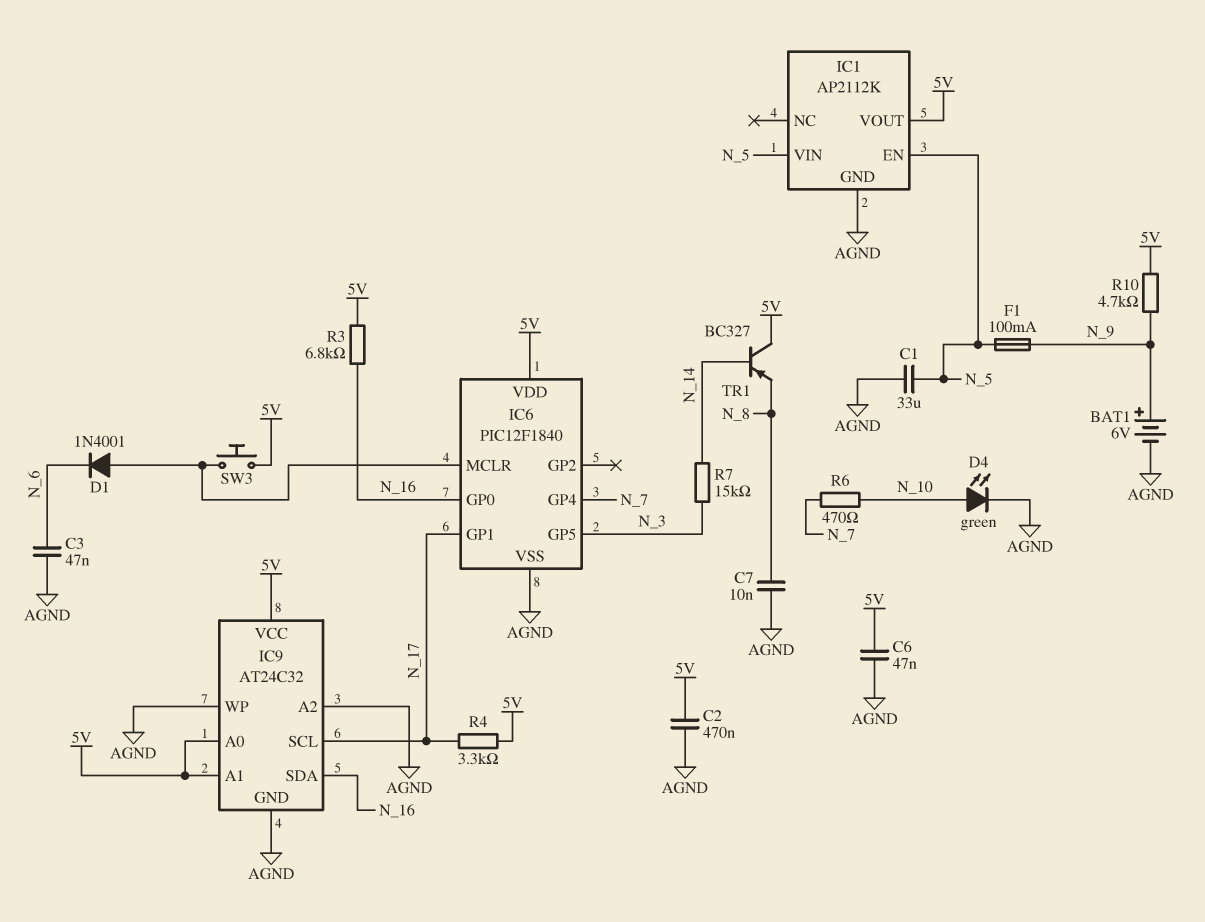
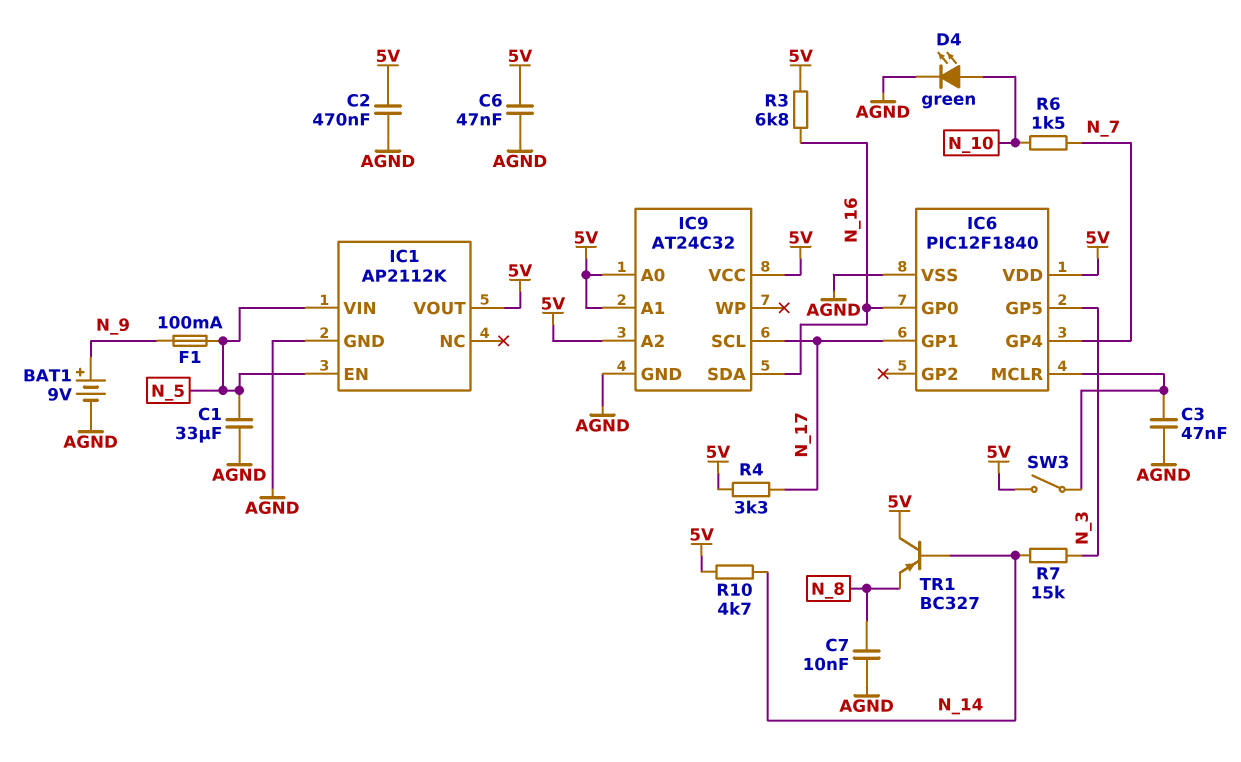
BAT1: 6V (plus N_9, minus AGND) -> 9V (plus N_9, minus AGND)
C3: 47nF (AGND, N_6) -> 47nF (AGND, IC6/MCLR)
D1: diode 1N4001 (A IC6/MCLR, K N_6) -> none
IC9 pin A2: AGND -> 5V
IC9 pin WP: AGND -> none
R6: 470 (N_7, N_10) -> 1.5k (N_7, N_10)
R10: 4.7k (5V, N_9) -> 4.7k (5V, N_14)
SW3: button (5V, IC6/MCLR) -> switch (5V, IC6/MCLR)

